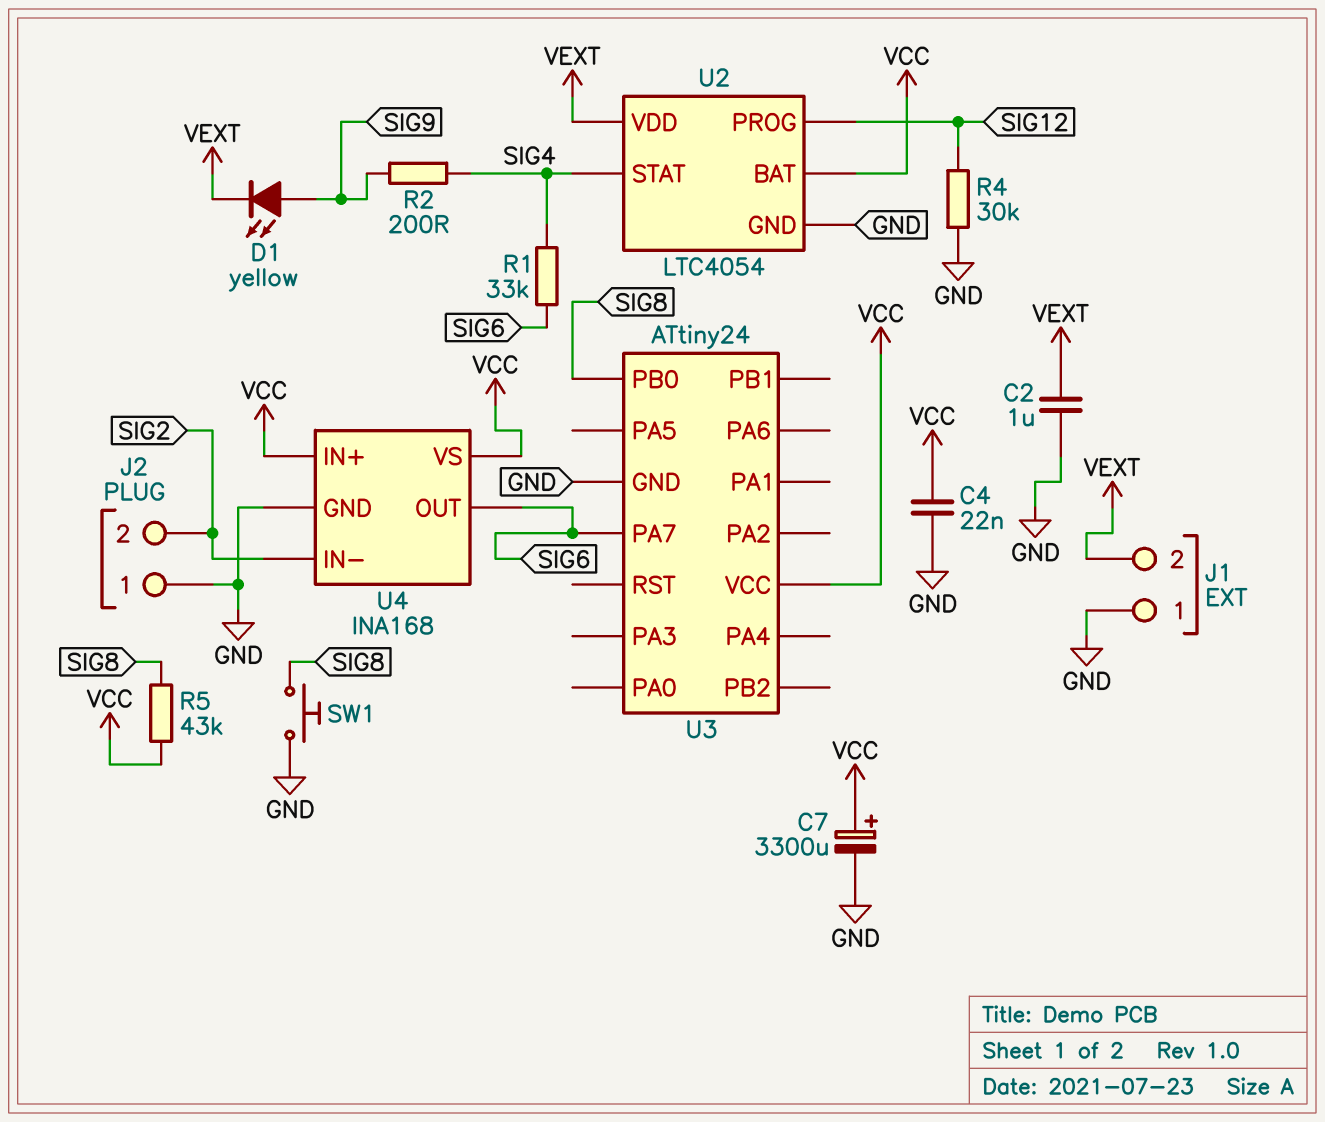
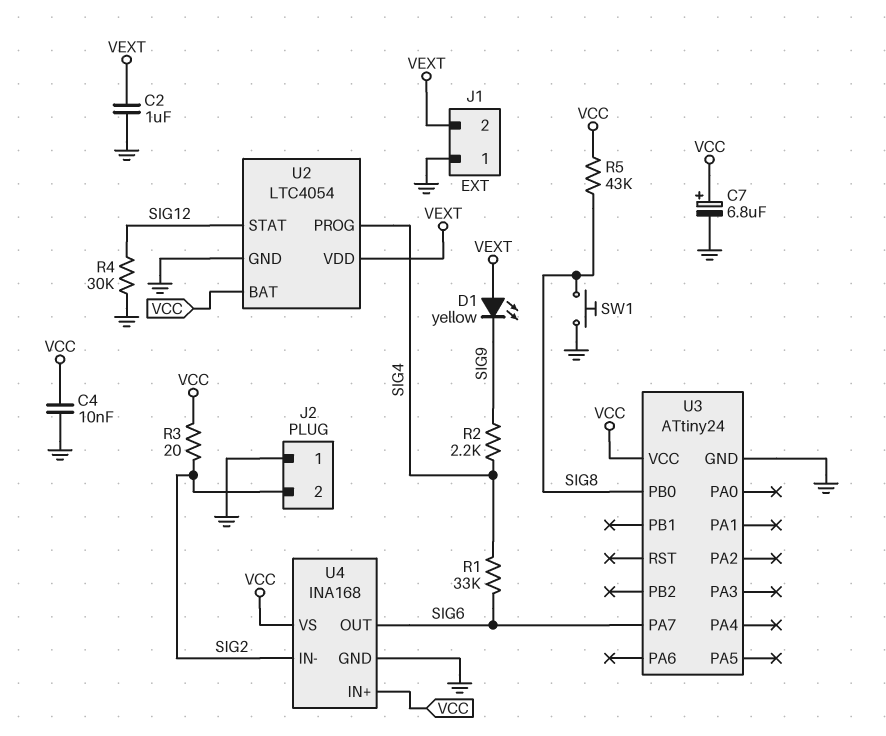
C4: 22nF (GND, VCC) -> 10nF (GND, VCC)
C7: 3300uF (plus VCC, minus GND) -> 6.8uF (plus VCC, minus GND)
D1: LED yellow (A SIG9, K VEXT) -> LED yellow (A VEXT, K SIG9)
R2: 200 (SIG4, SIG9) -> 2.2k (SIG4, SIG9)
R3: none -> 20 (SIG2, VCC)
U2 pin PROG: SIG12 -> SIG4
U2 pin STAT: SIG4 -> SIG12

